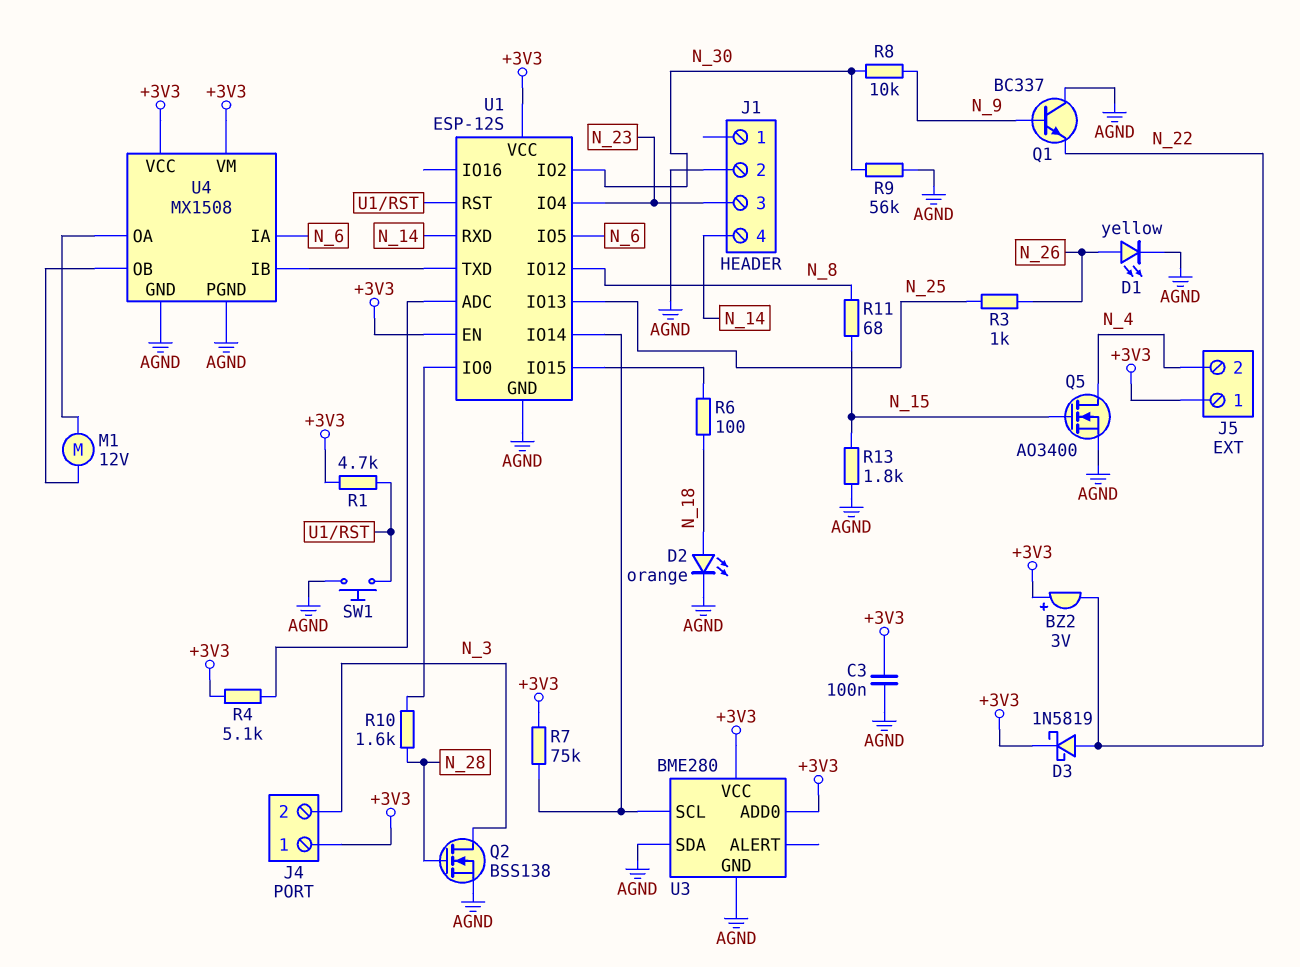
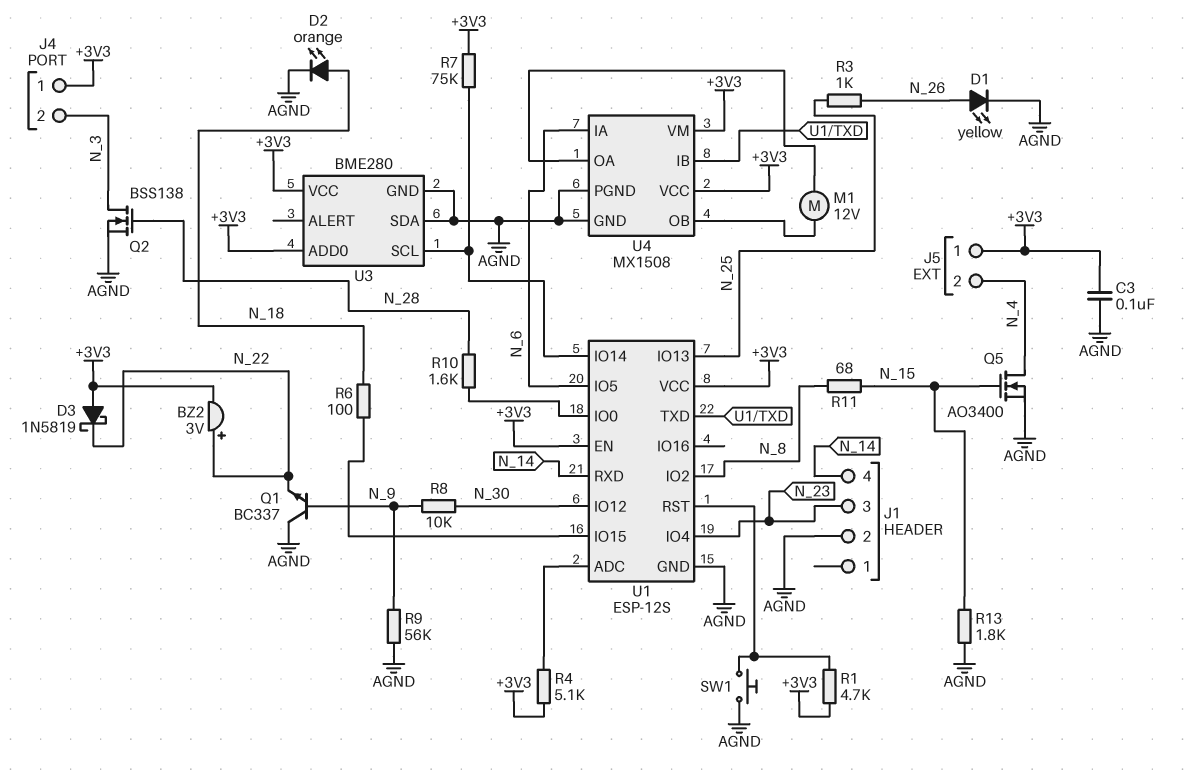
BZ2: buzzer 3V (plus +3V3, minus N_22) -> buzzer 3V (plus N_22, minus +3V3)
D3: schottky 1N5819 (A N_22, K +3V3) -> schottky 1N5819 (A +3V3, K N_22)
R9: 56k (AGND, N_30) -> 56k (AGND, N_9)
U1 pin IO2: N_30 -> N_8
U1 pin IO12: N_8 -> N_30

